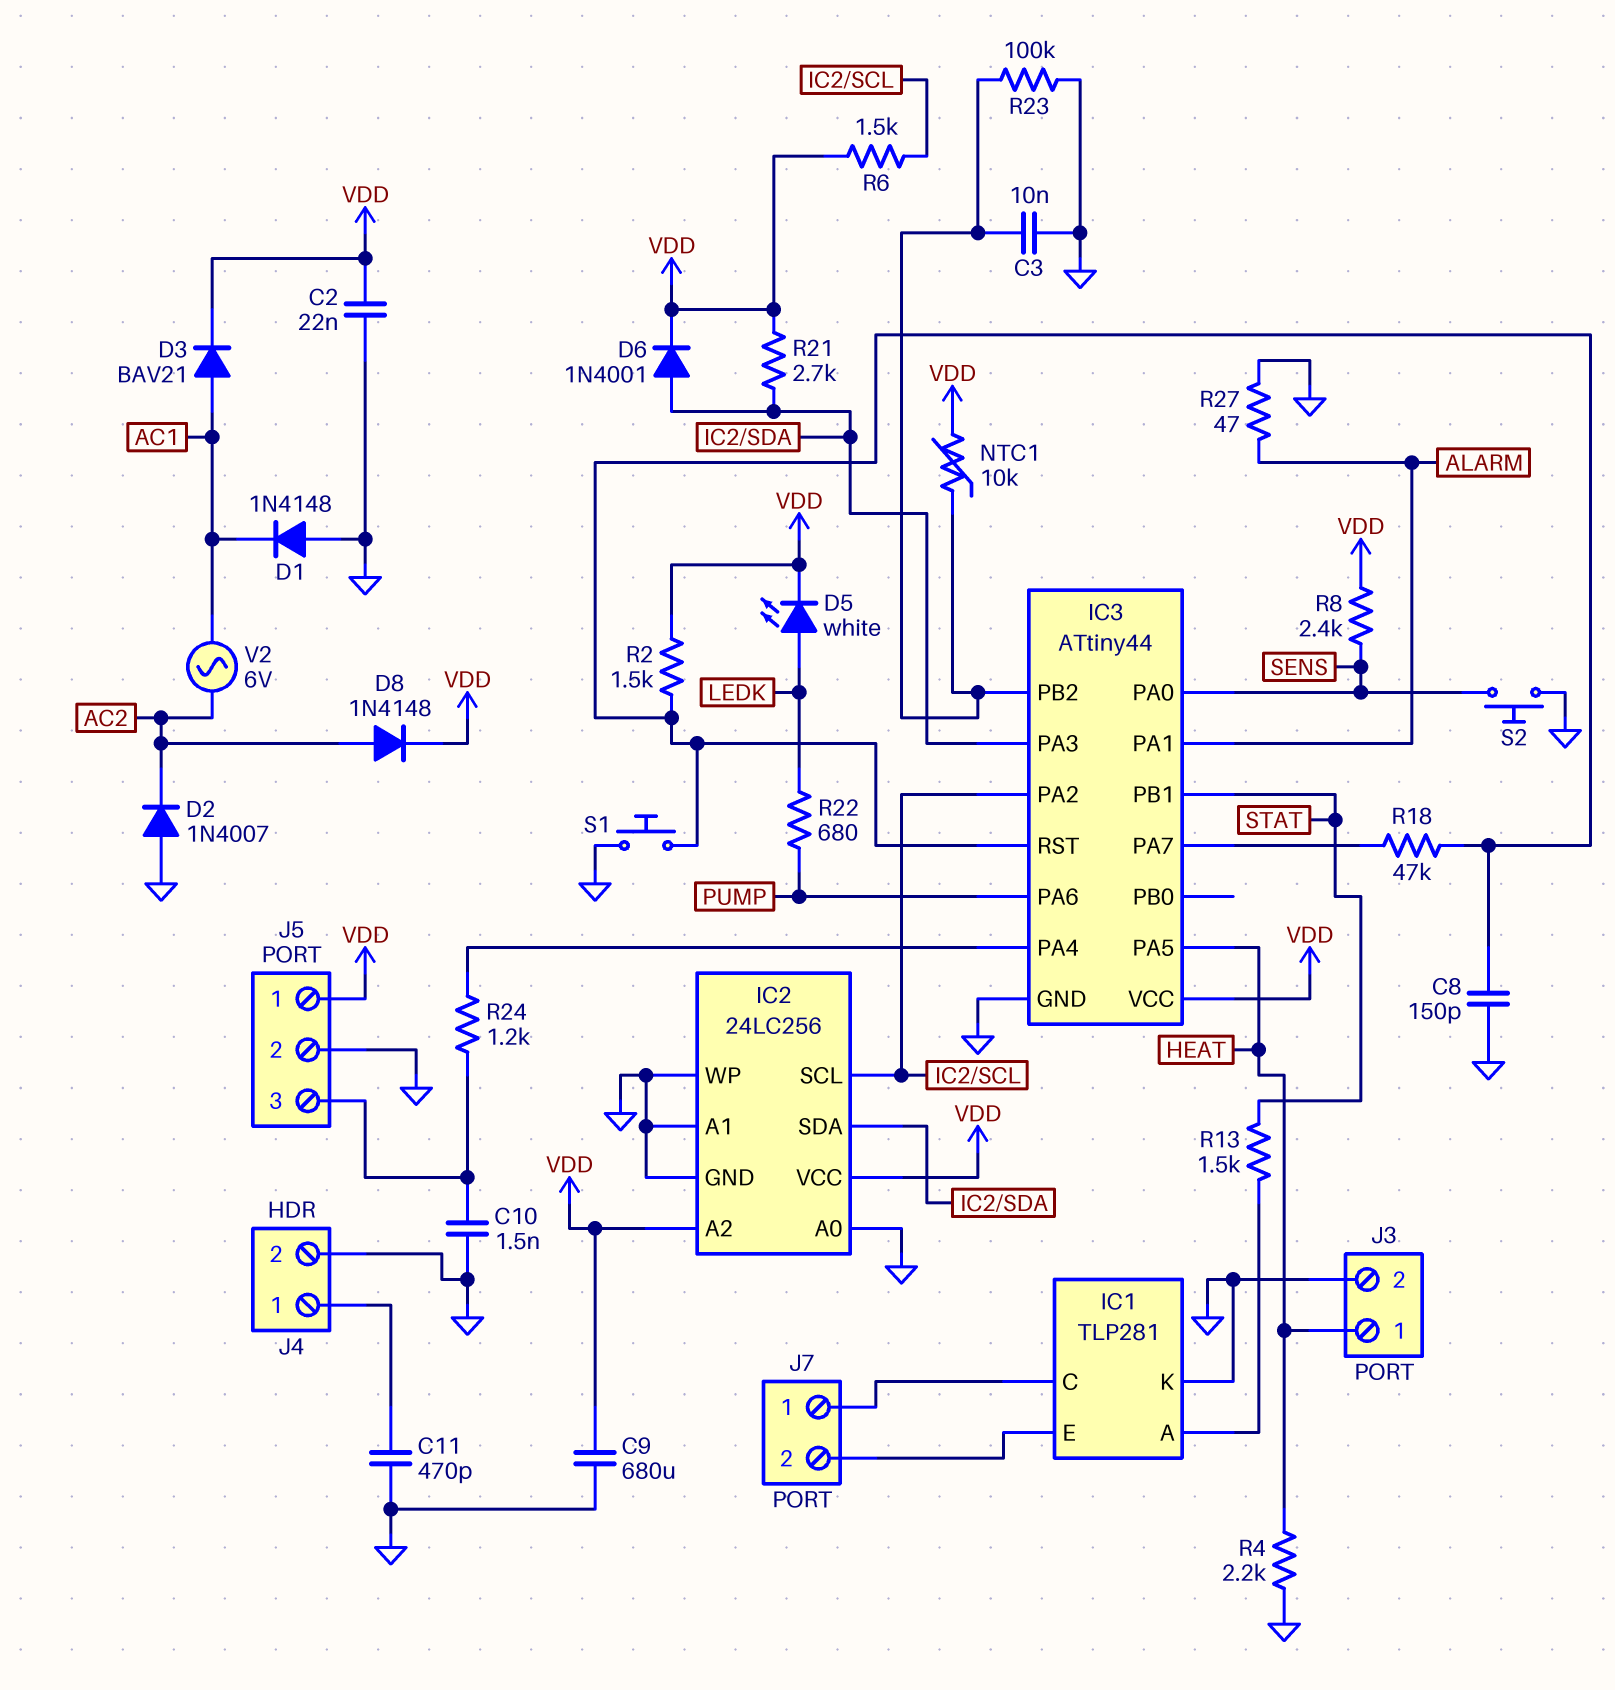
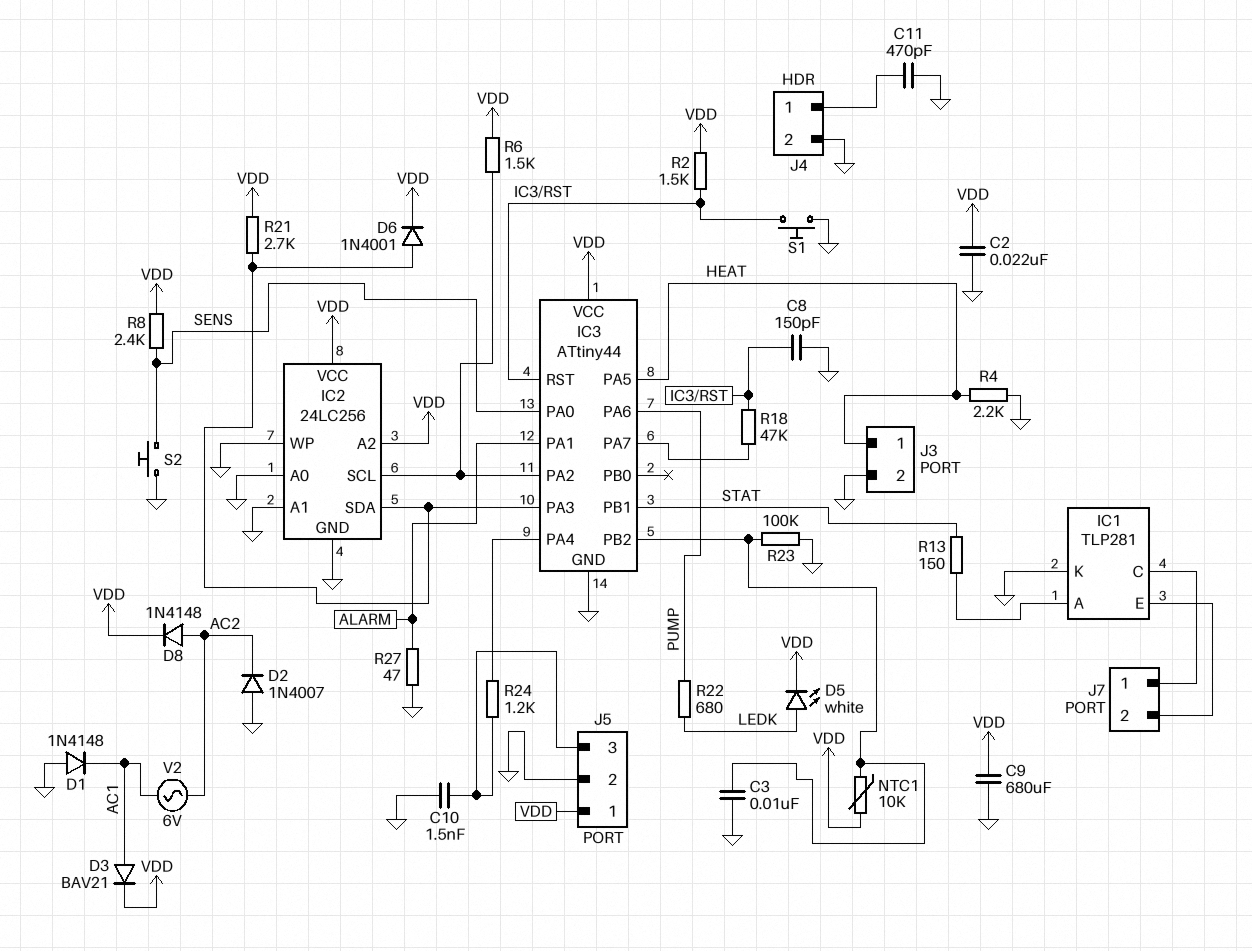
R13: 1.5k (IC1/A, STAT) -> 150 (IC1/A, STAT)

